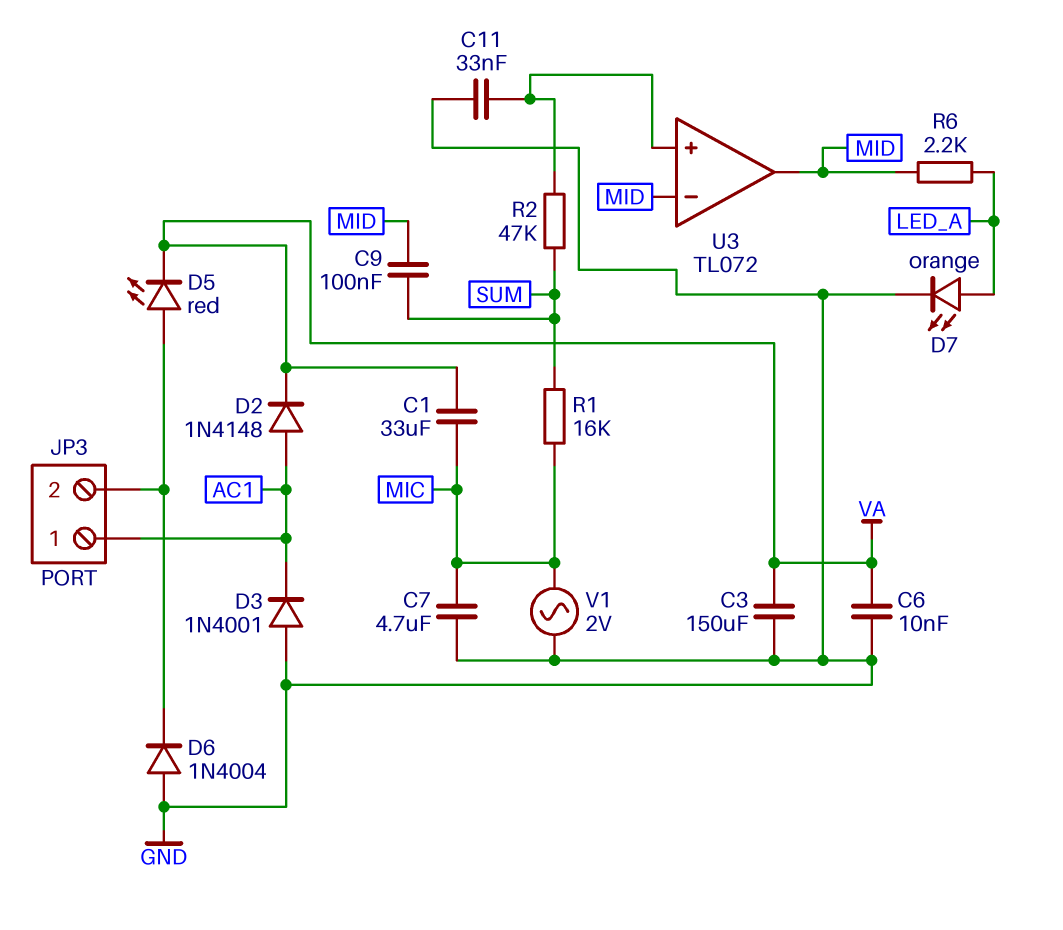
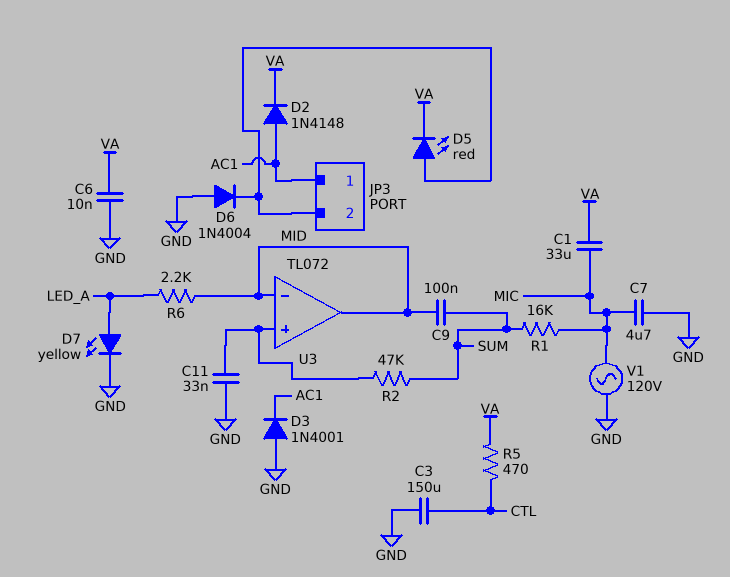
C3: 150uF (GND, VA) -> 150uF (CTL, GND)
D7: LED orange (A LED_A, K GND) -> LED yellow (A LED_A, K GND)
R5: none -> 470 (CTL, VA)
V1: AC 2V (GND, MIC) -> AC 120V (GND, MIC)

